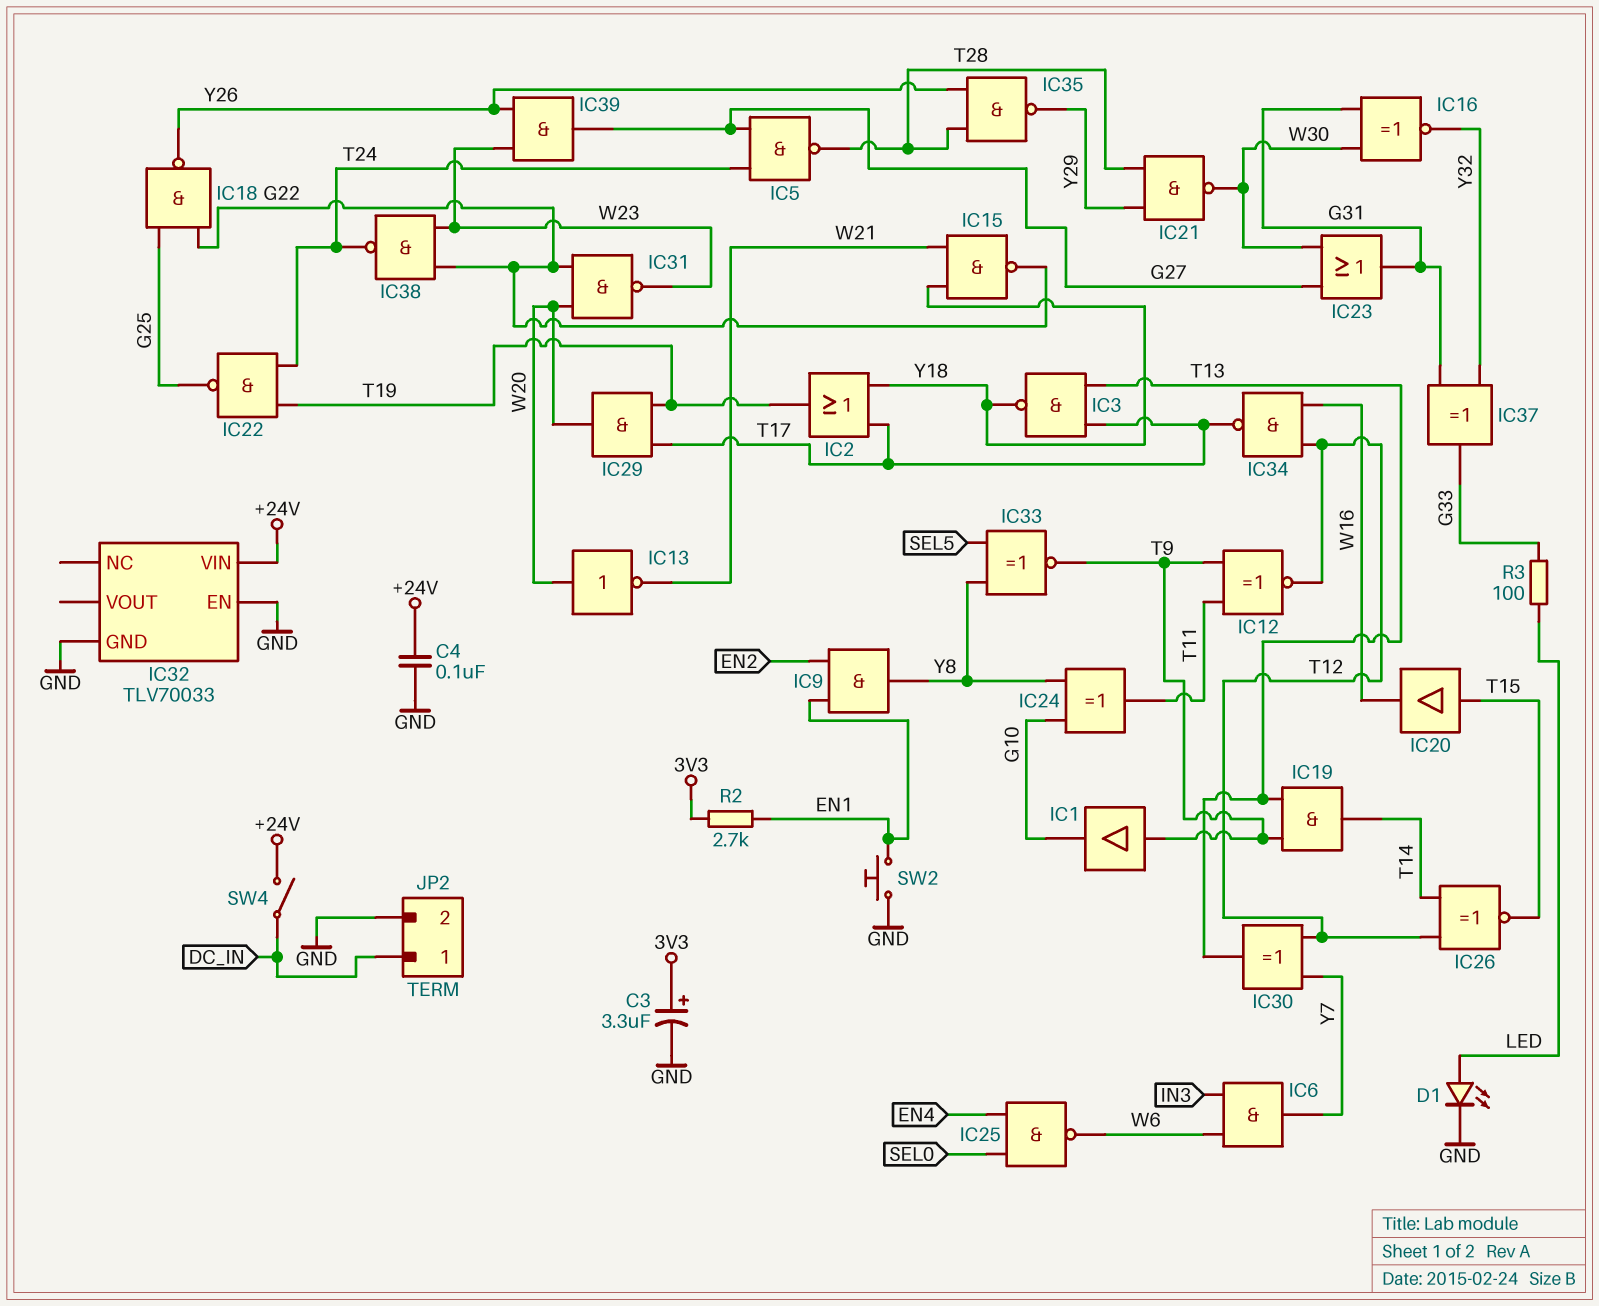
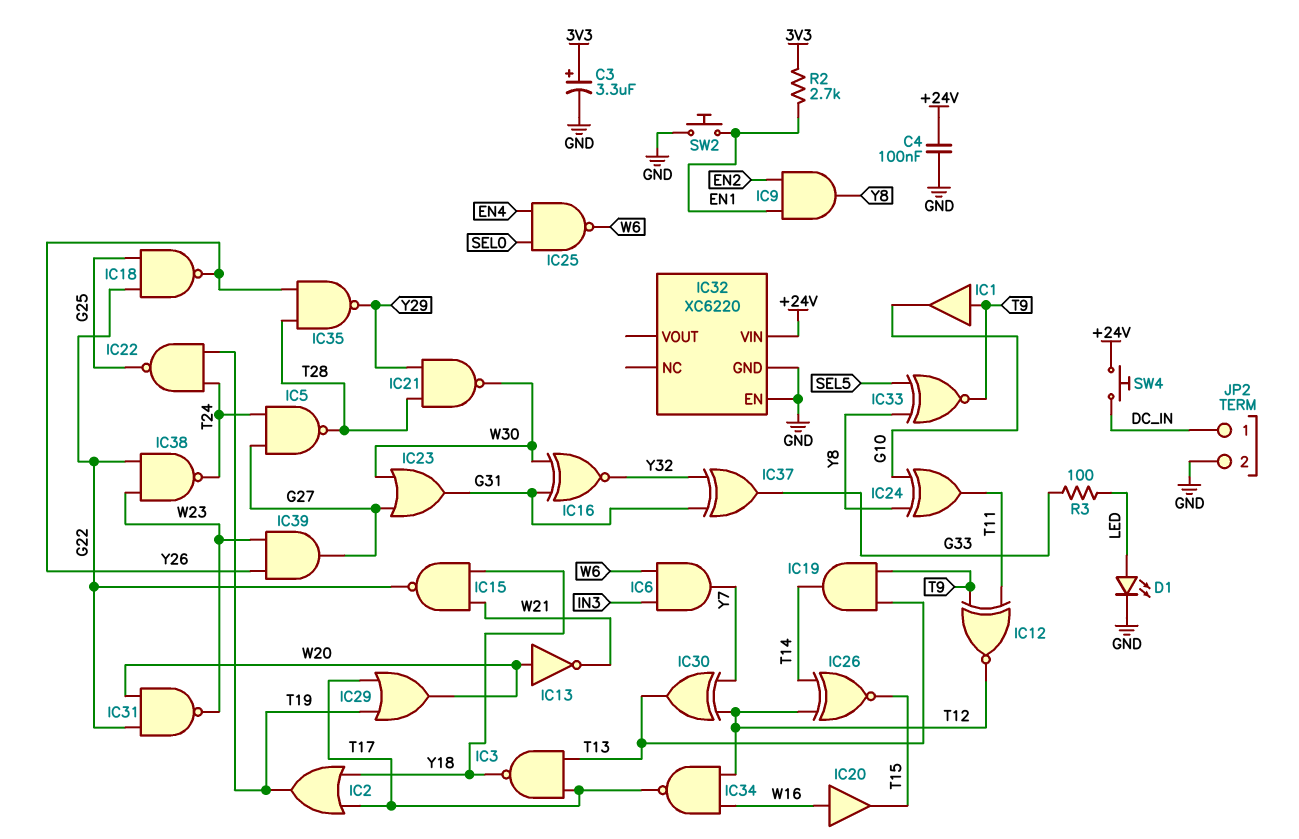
IC20: buffer (in T15, out W16) -> buffer (in W16, out T15)
IC29: AND (in T17, in T19, out W20) -> OR (in T17, in T19, out W20)
IC32: TLV70033 -> XC6220
SW4: switch (+24V, DC_IN) -> button (+24V, DC_IN)

